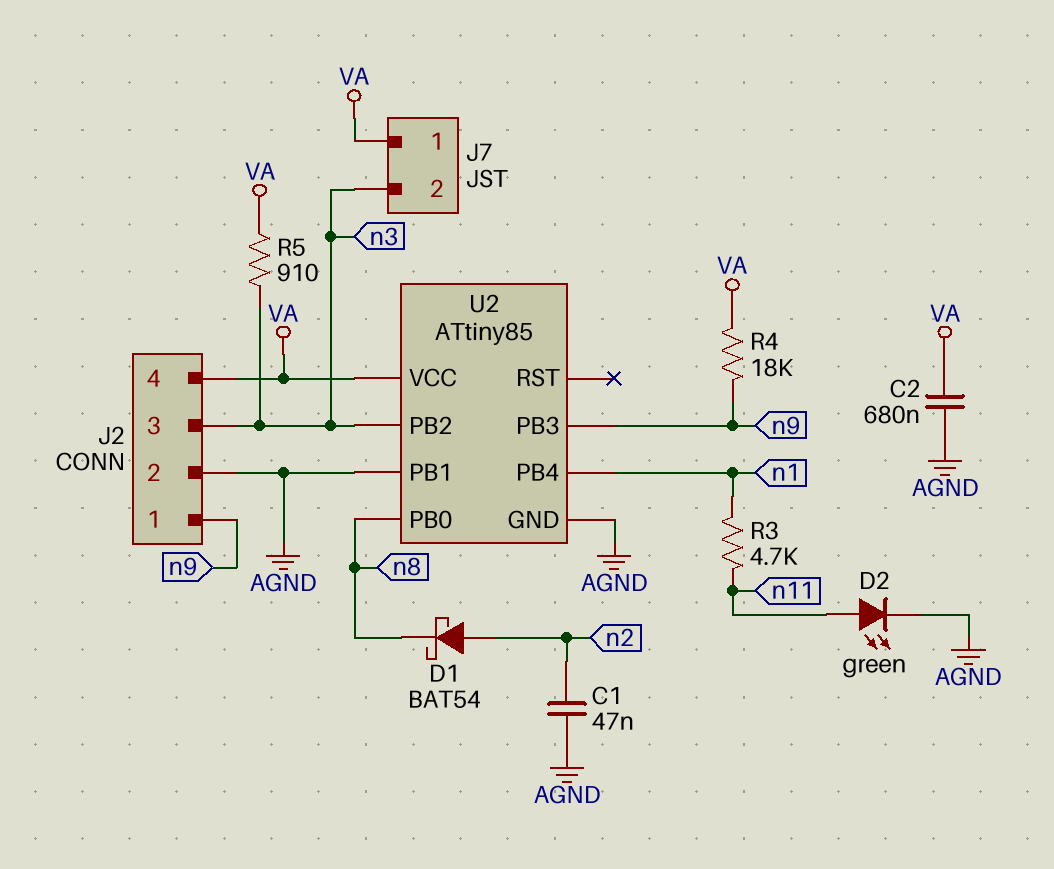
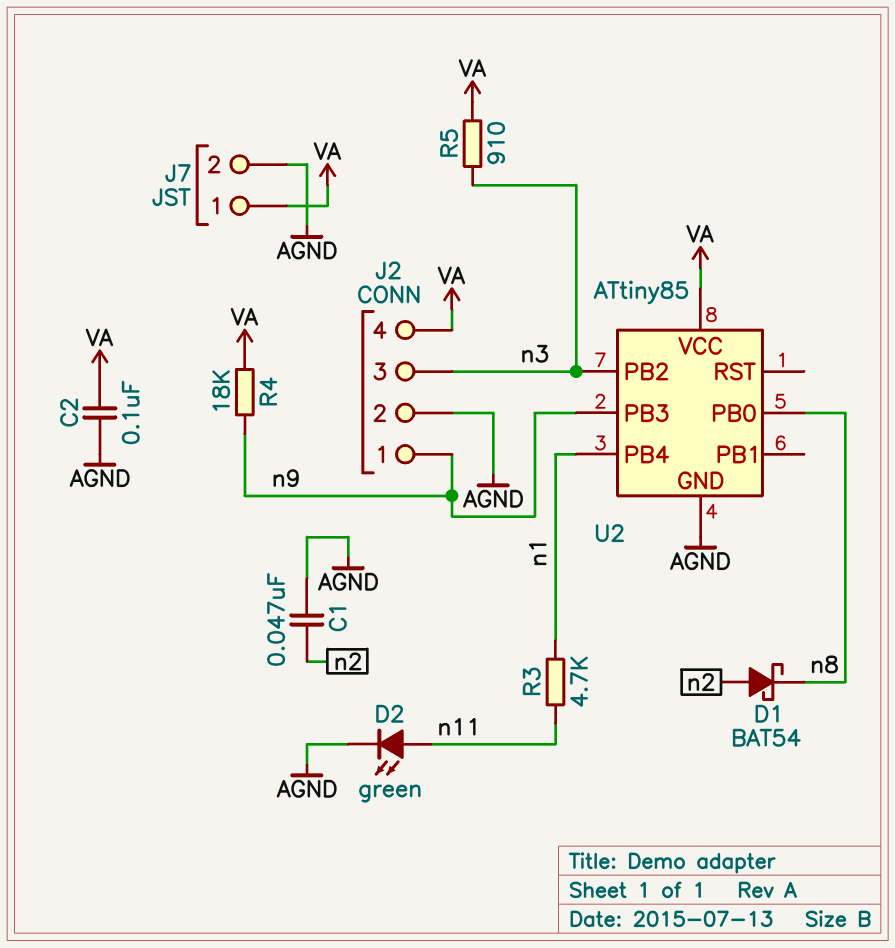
C2: 680nF (AGND, VA) -> 100nF (AGND, VA)
J7 pin 2: n3 -> AGND
U2 pin PB1: AGND -> none

